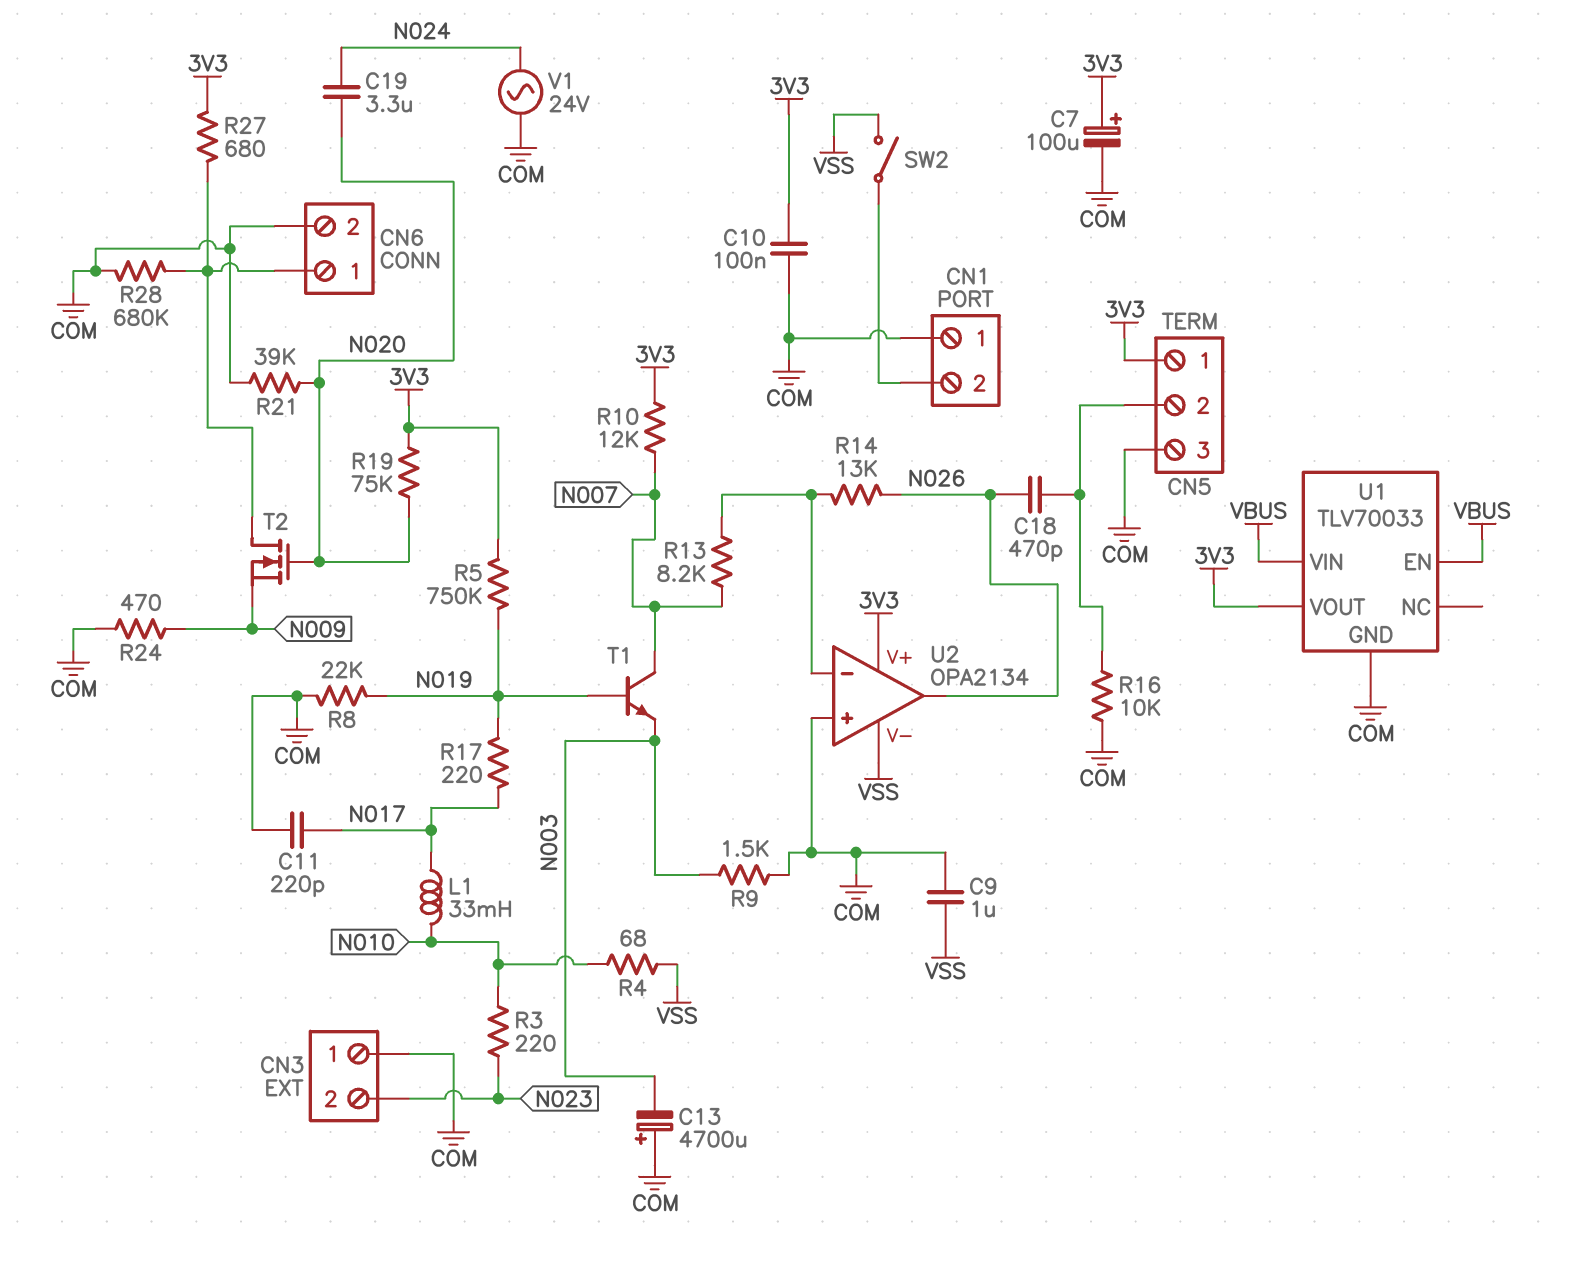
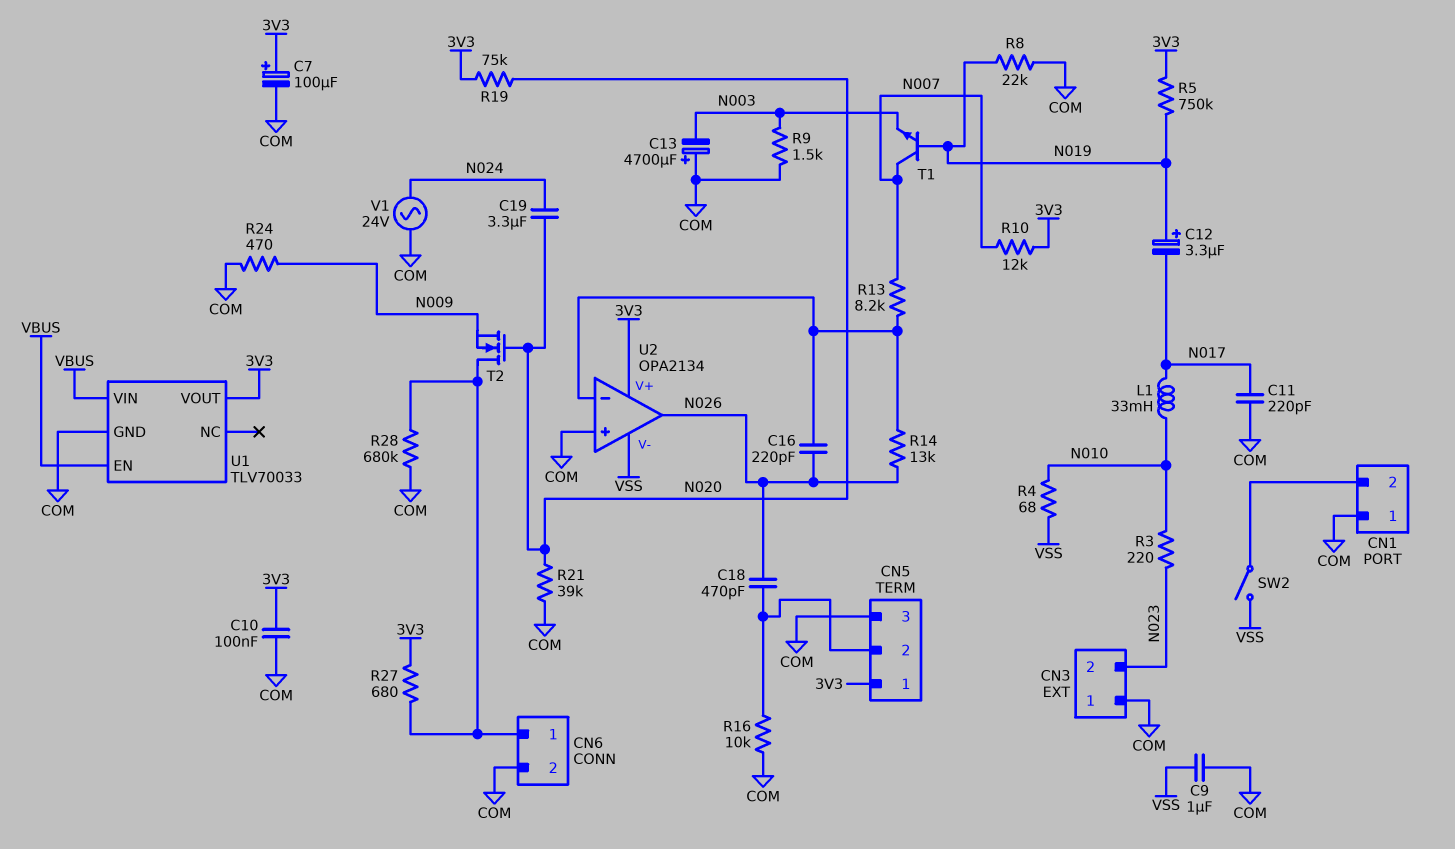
C12: none -> 3.3uF (plus N019, minus N017)
C16: none -> 220pF (N026, U2/in-)
R17: 220 (N017, N019) -> none

